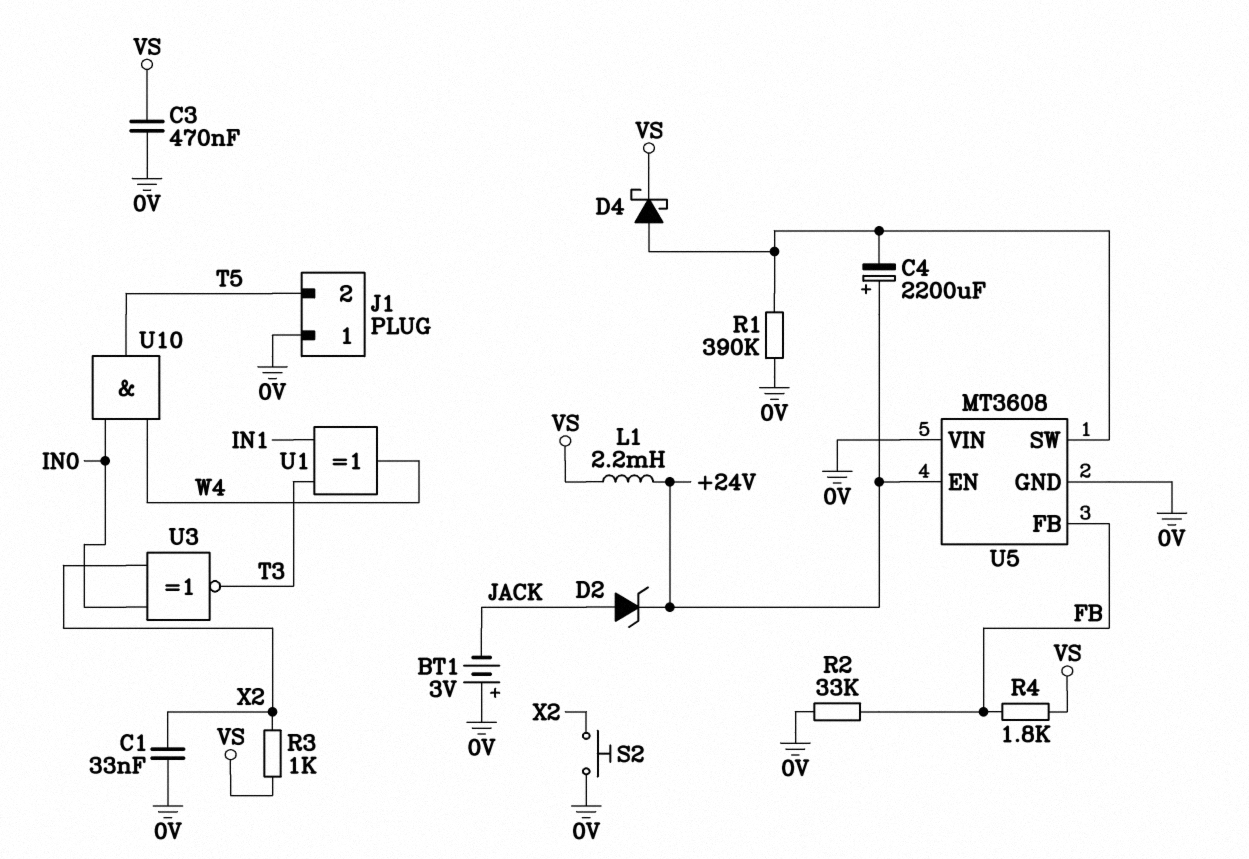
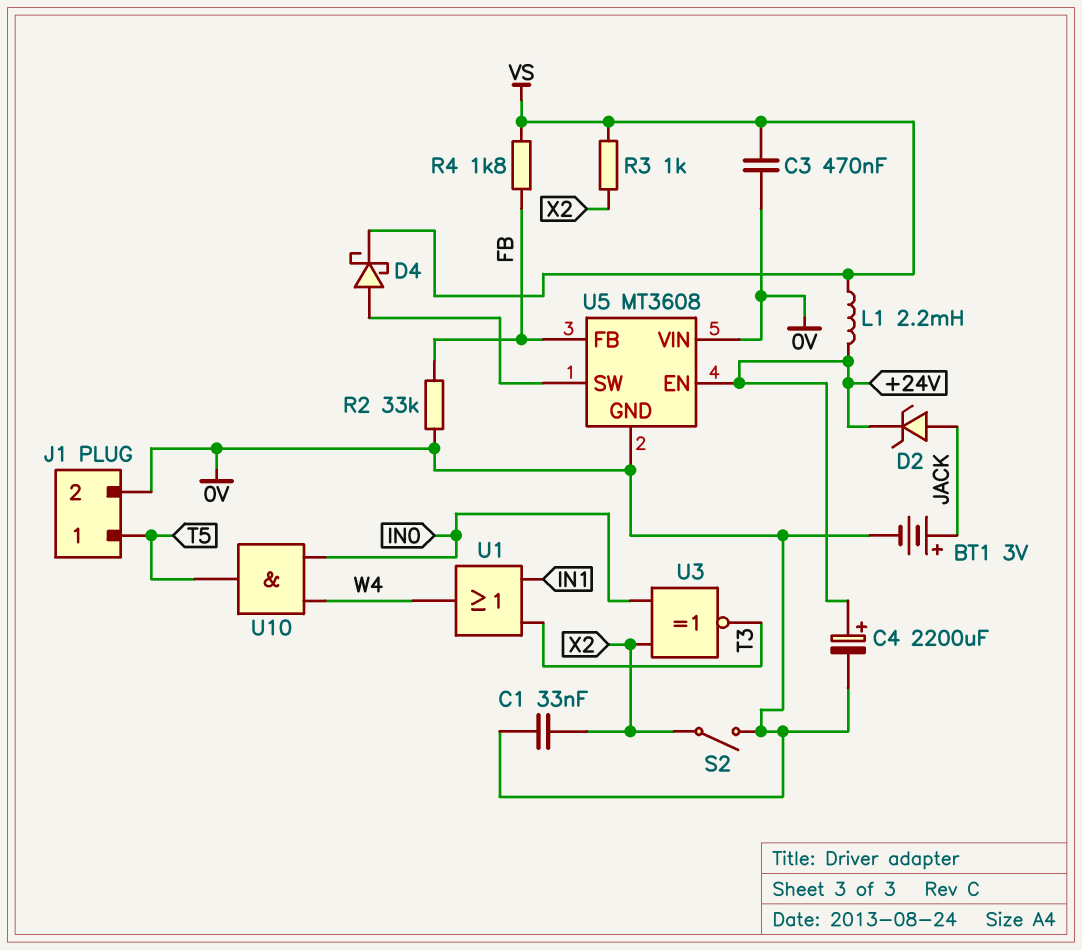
BT1: 3V (plus 0V, minus JACK) -> 3V (plus JACK, minus 0V)
C4: 2200uF (plus +24V, minus U5/SW) -> 2200uF (plus +24V, minus 0V)
J1 pin 1: 0V -> T5
J1 pin 2: T5 -> 0V
R1: 390k (0V, U5/SW) -> none
S2: button (0V, X2) -> switch (0V, X2)
U1: XOR (in IN1, in T3, out W4) -> OR (in IN1, in T3, out W4)

